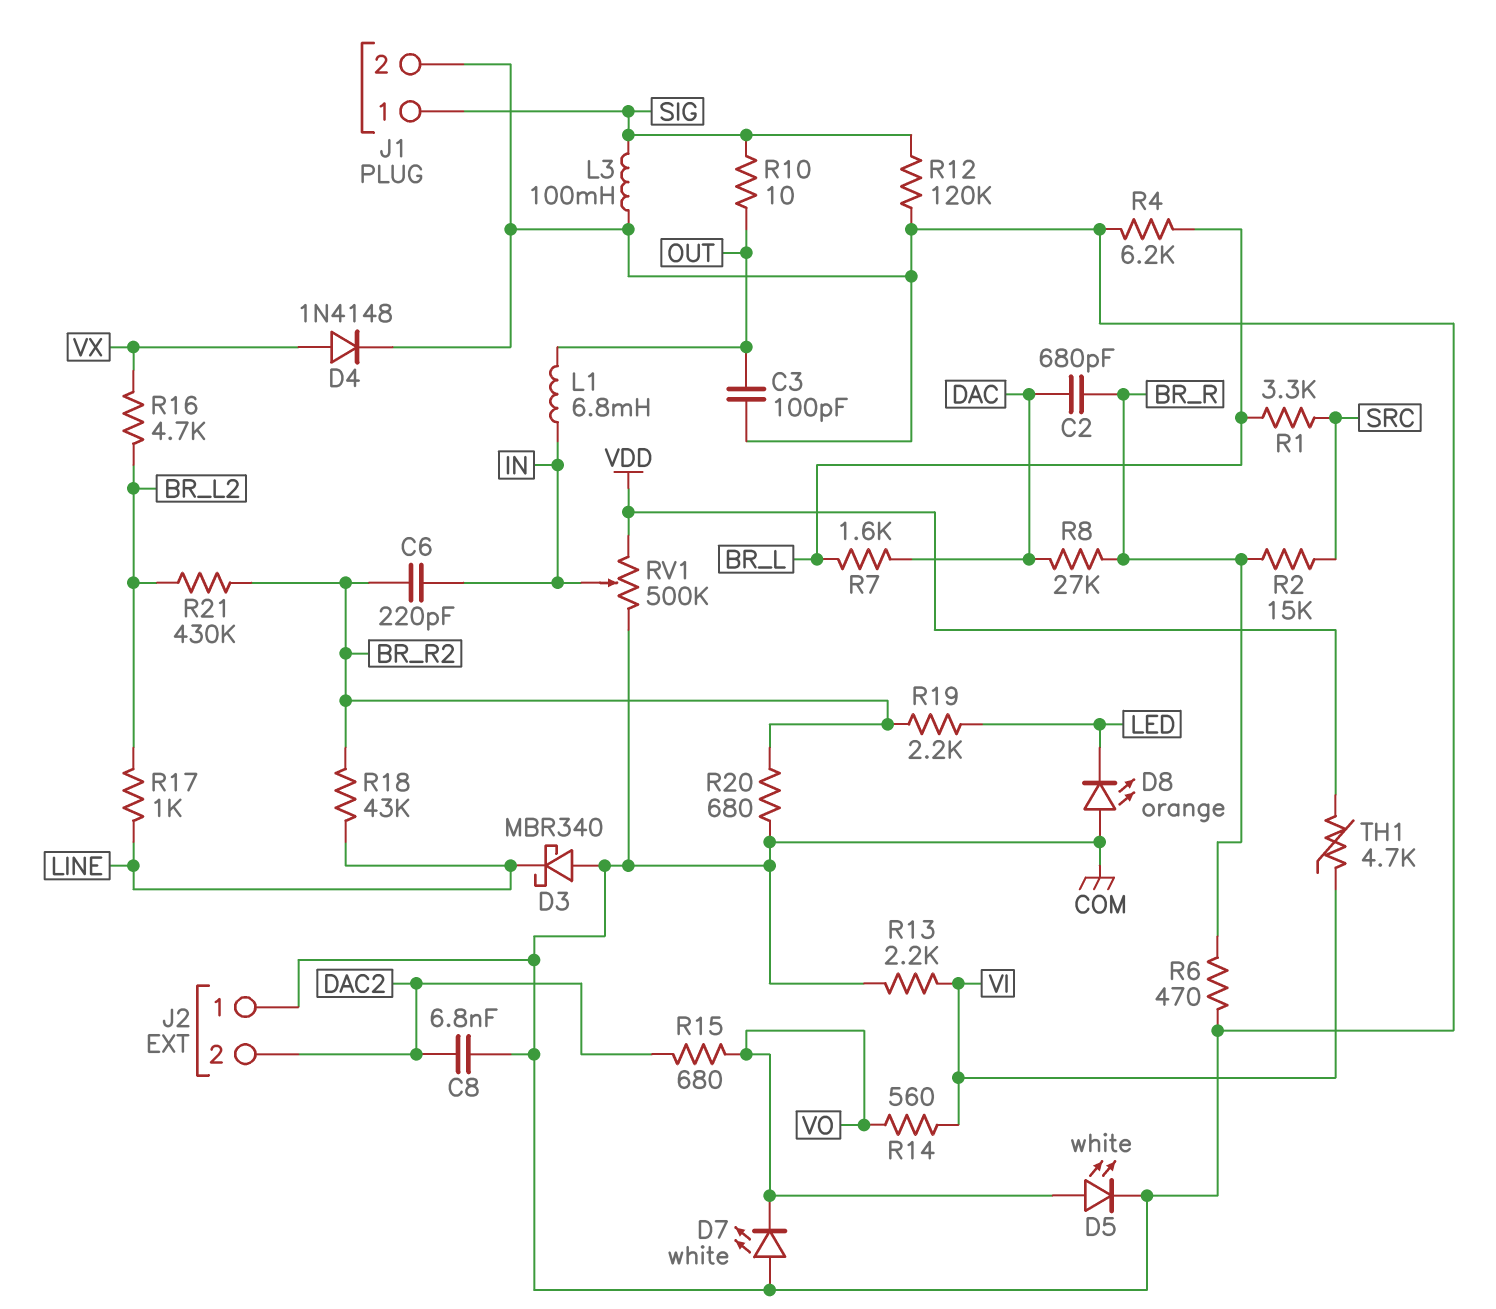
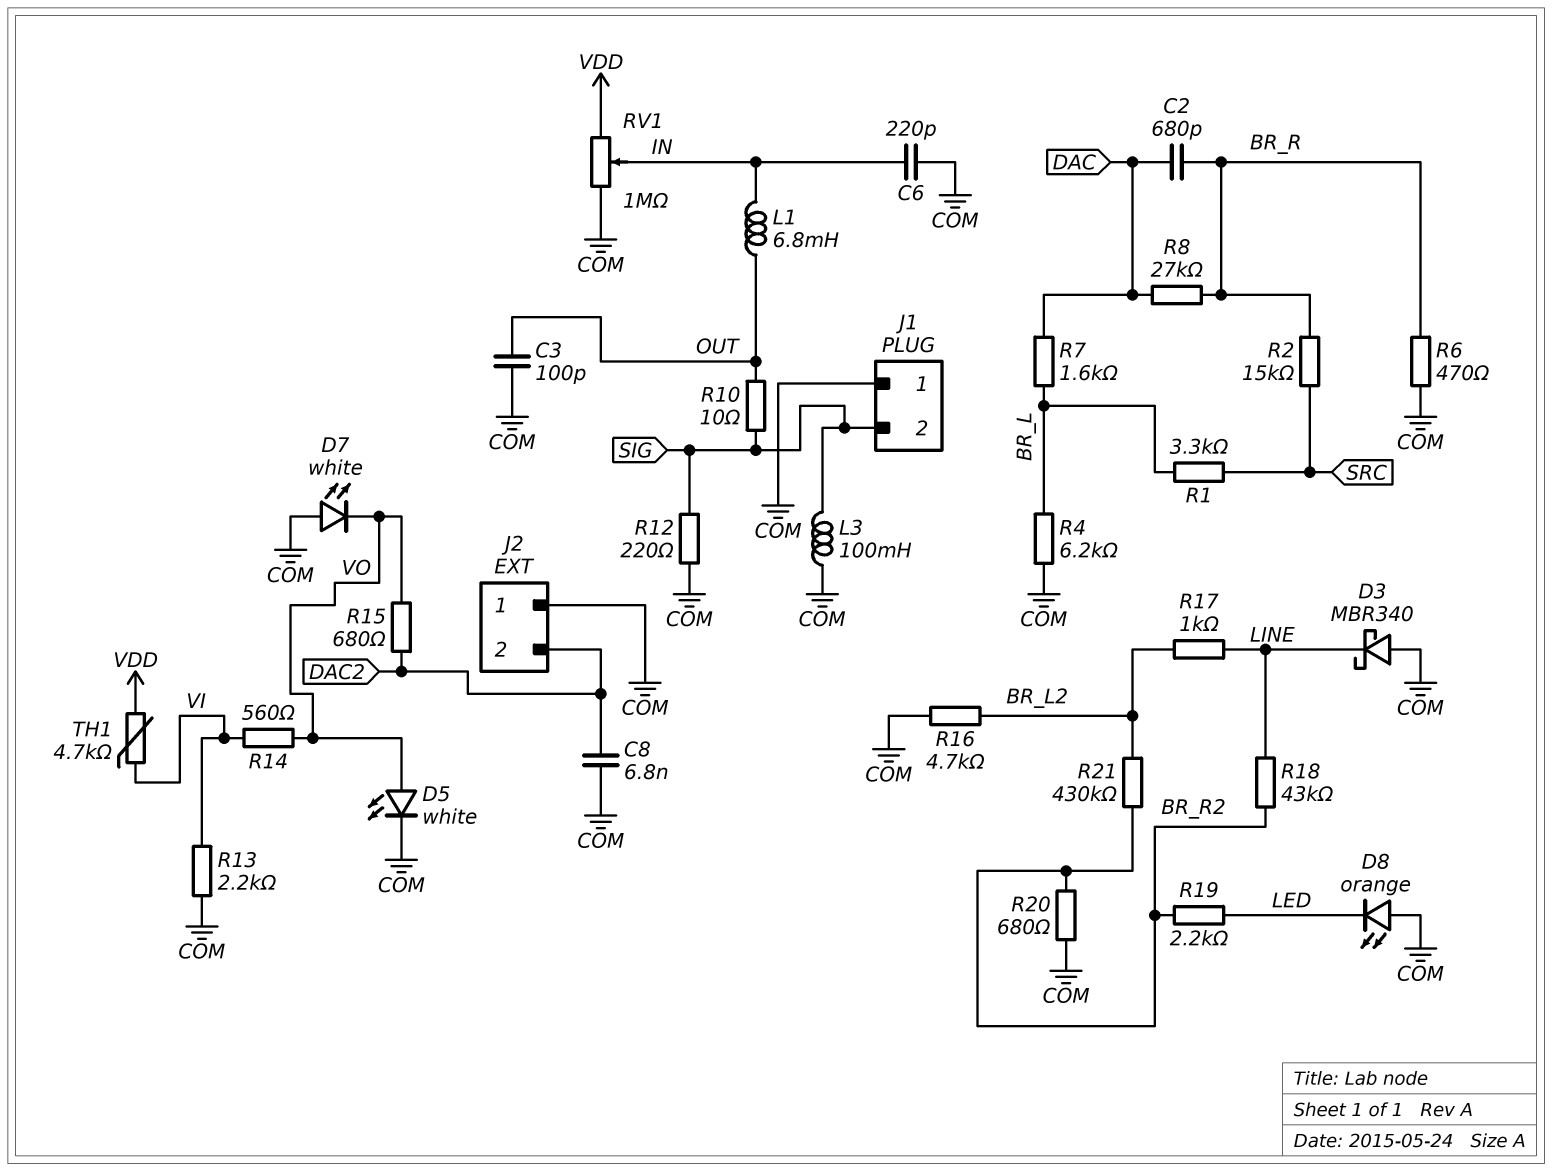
C6: 220pF (BR_R2, IN) -> 220pF (COM, IN)
D4: diode 1N4148 (A VX, K COM) -> none
J1 pin 1: SIG -> COM
J1 pin 2: COM -> SIG
R12: 120k (COM, SIG) -> 220 (COM, SIG)
R16: 4.7k (BR_L2, VX) -> 4.7k (BR_L2, COM)
RV1: 500k (COM, VDD, wiper IN) -> 1M (COM, VDD, wiper IN)

